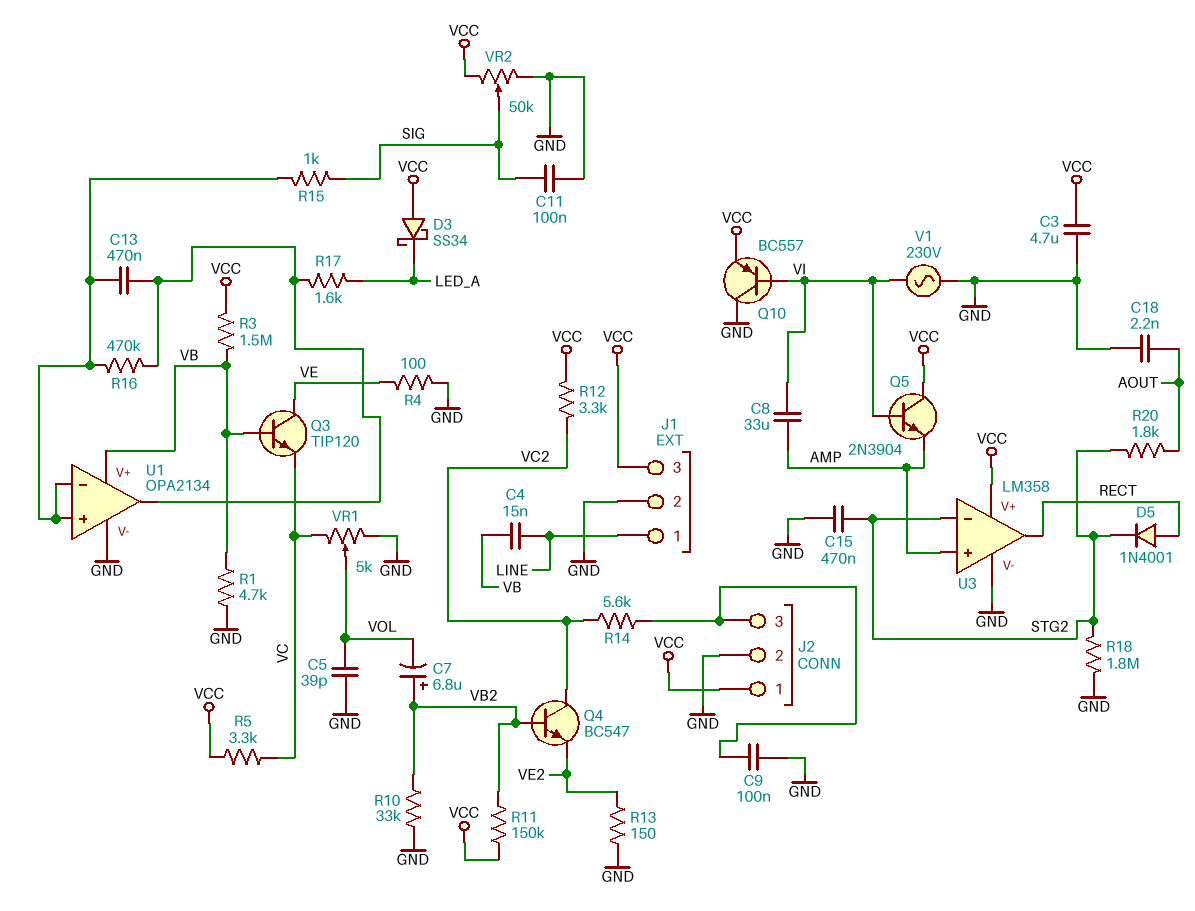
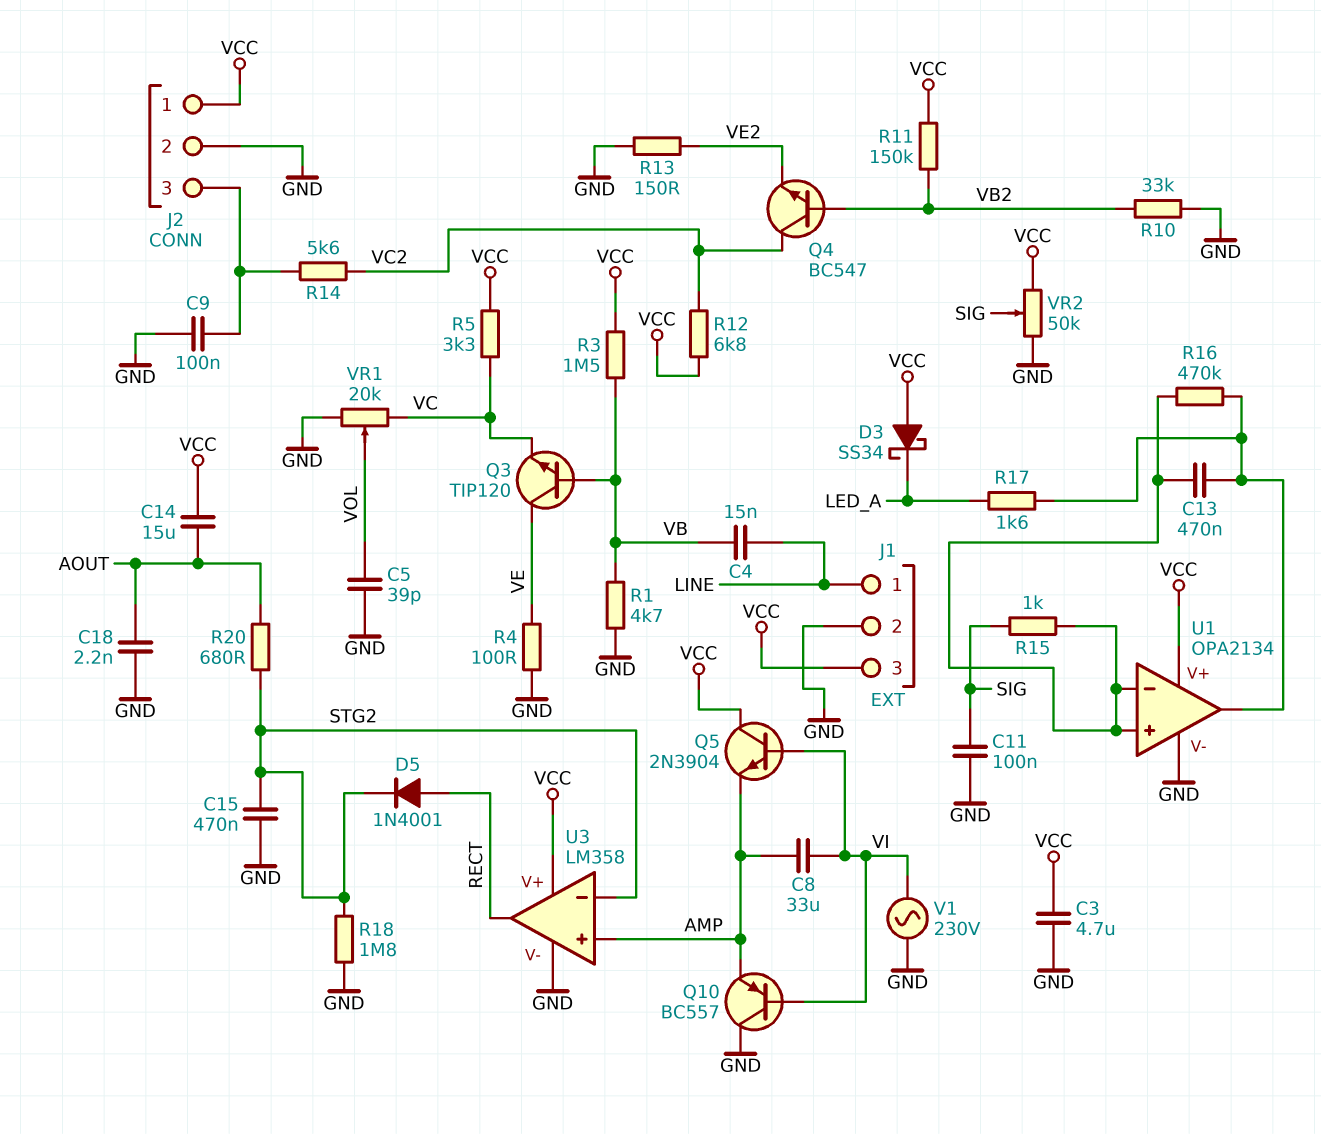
C7: 6.8uF (plus VB2, minus VOL) -> none
C14: none -> 15uF (AOUT, VCC)
Q10: PNP BC557 (B VI, C GND, E VCC) -> PNP BC557 (B VI, C GND, E AMP)
R12: 3.3k (VC2, VCC) -> 6.8k (VC2, VCC)
R20: 1.8k (AOUT, STG2) -> 680 (AOUT, STG2)
U1 pin V+: VB -> VCC
VR1: 5k (GND, VC, wiper VOL) -> 20k (GND, VC, wiper VOL)

